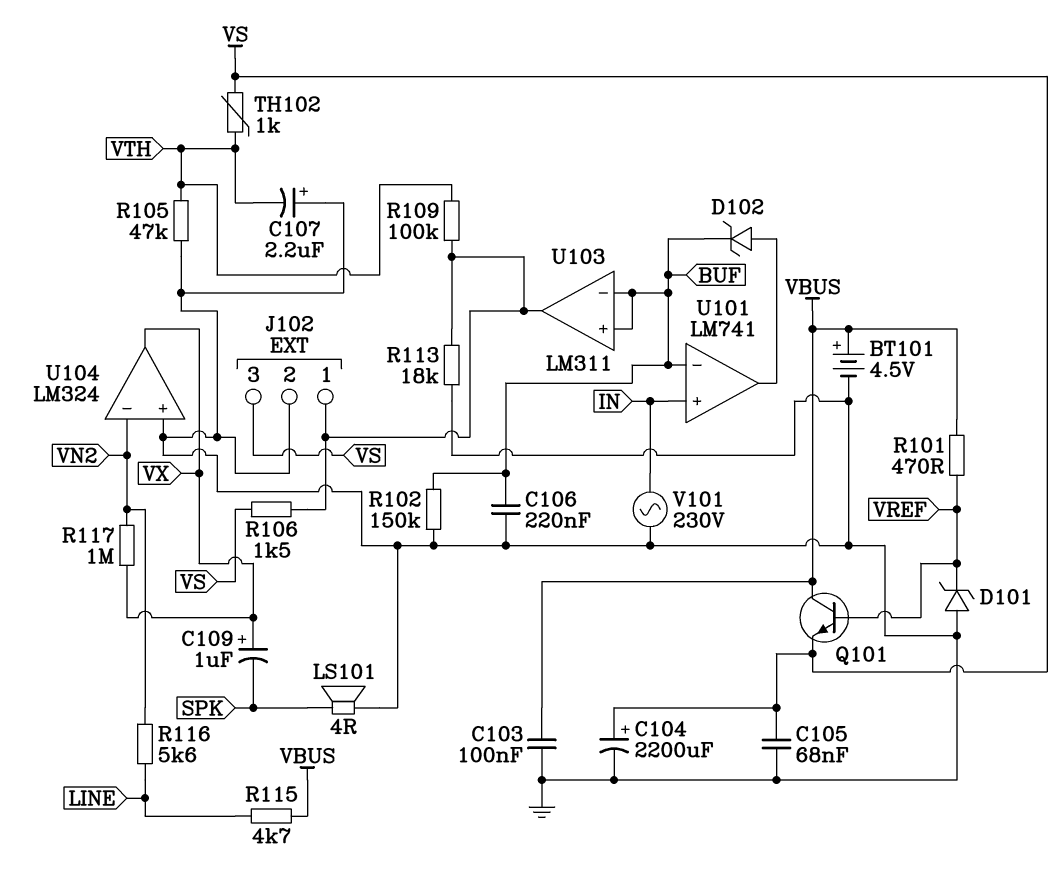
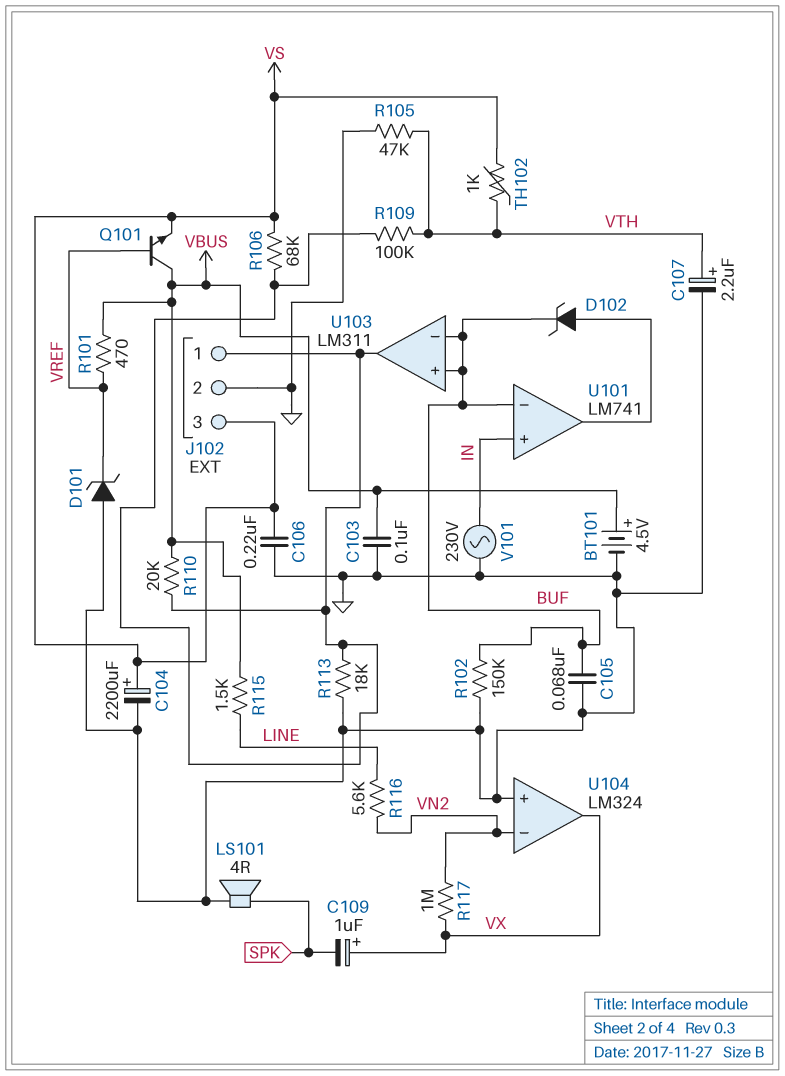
C105: 68nF (GND, VS) -> 68nF (BUF, GND)
C106: 220nF (BUF, GND) -> 220nF (GND, VS)
C107: 2.2uF (plus GND, minus VTH) -> 2.2uF (plus VTH, minus GND)
R106: 1.5k (J102/1, VS) -> 68k (J102/1, VS)
R110: none -> 20k (J102/1, VBUS)
R115: 4.7k (LINE, VBUS) -> 1.5k (LINE, VBUS)

